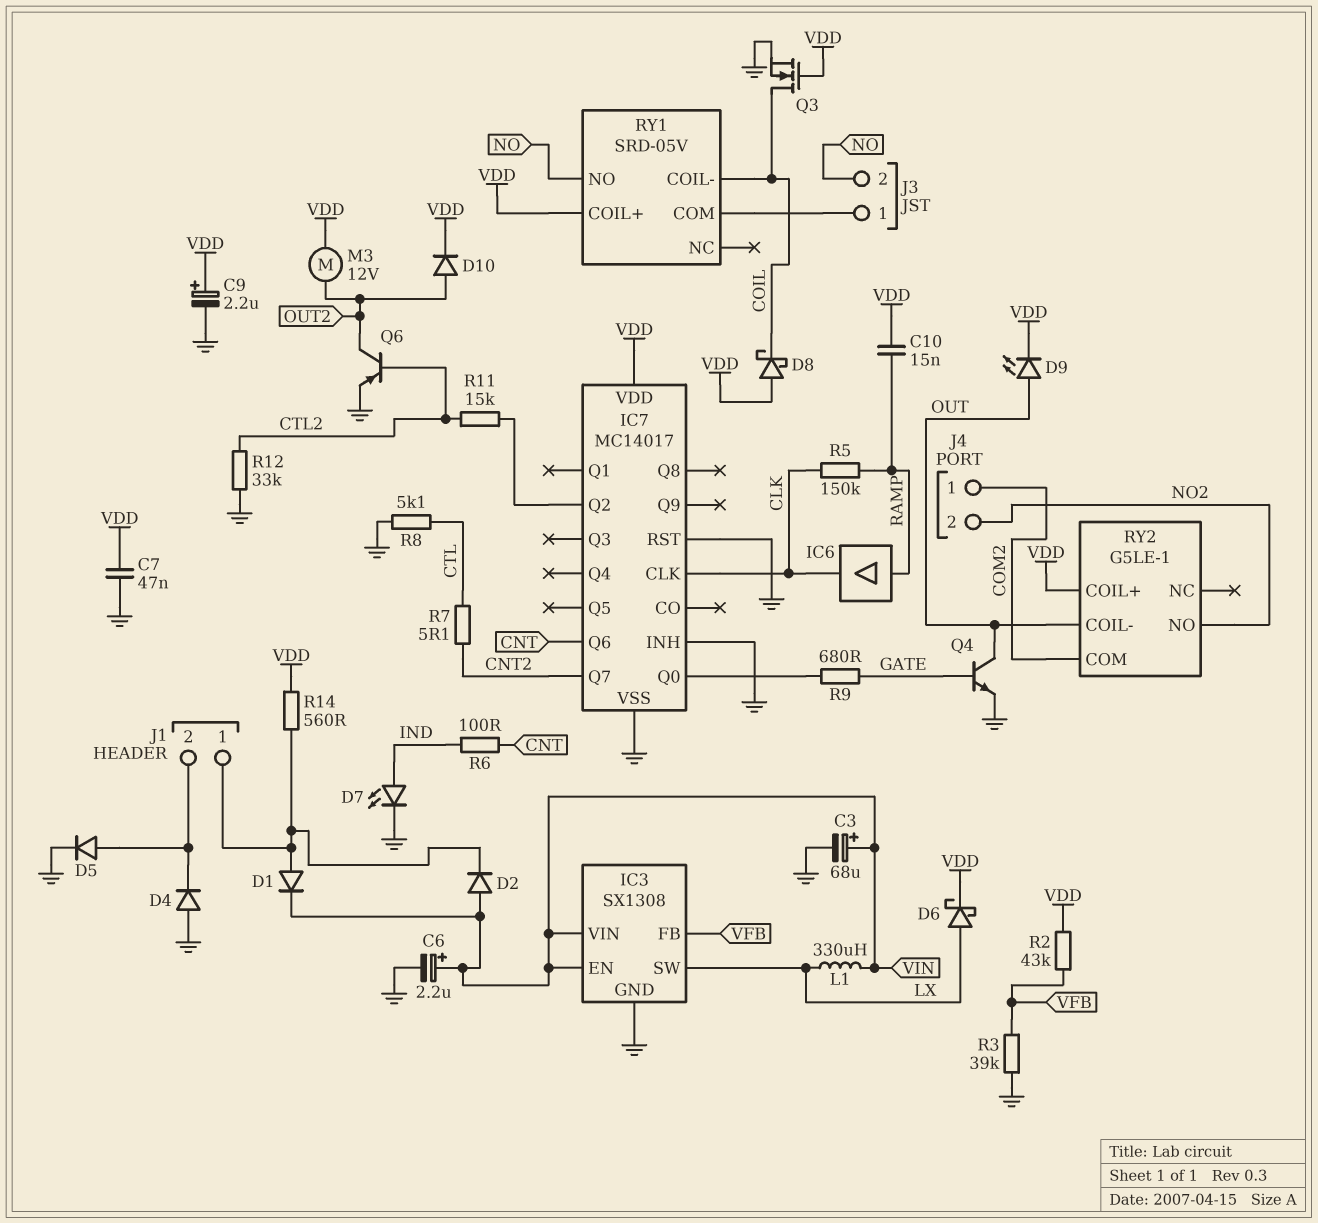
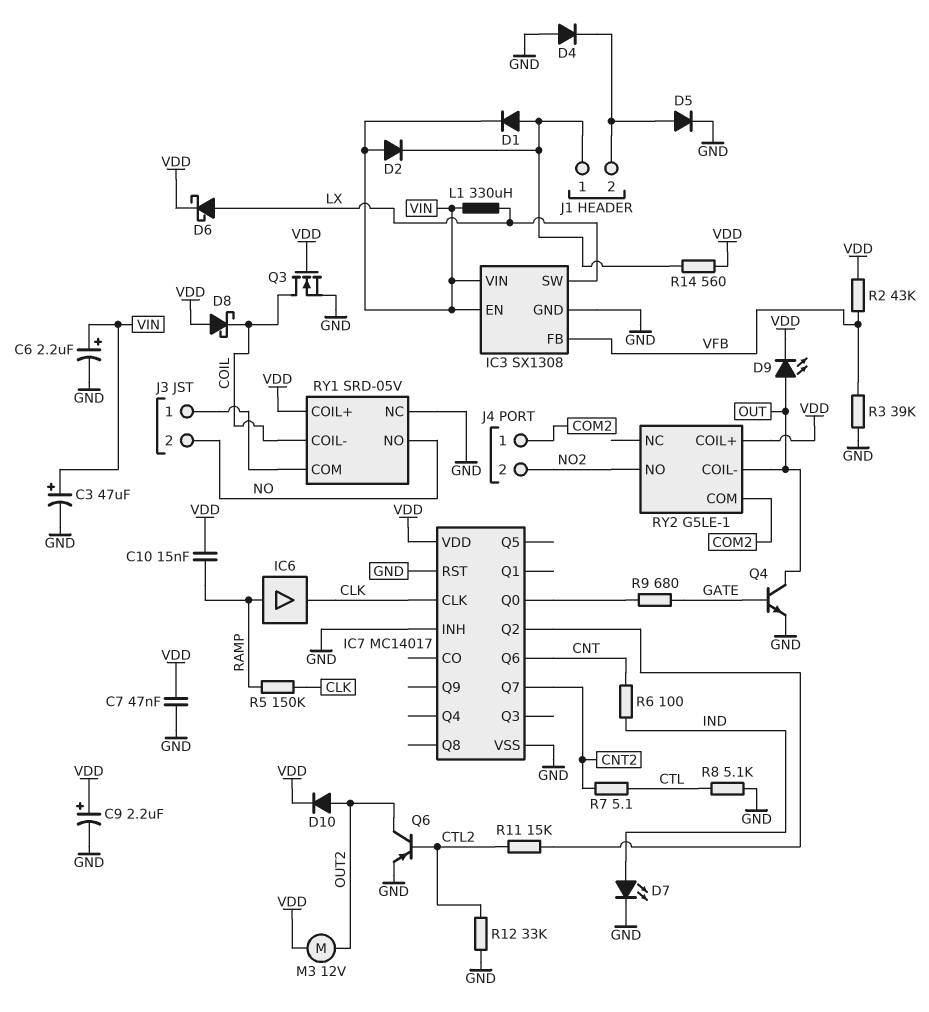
C3: 68uF (plus VIN, minus GND) -> 47uF (plus VIN, minus GND)
RY1 pin NC: none -> GND

